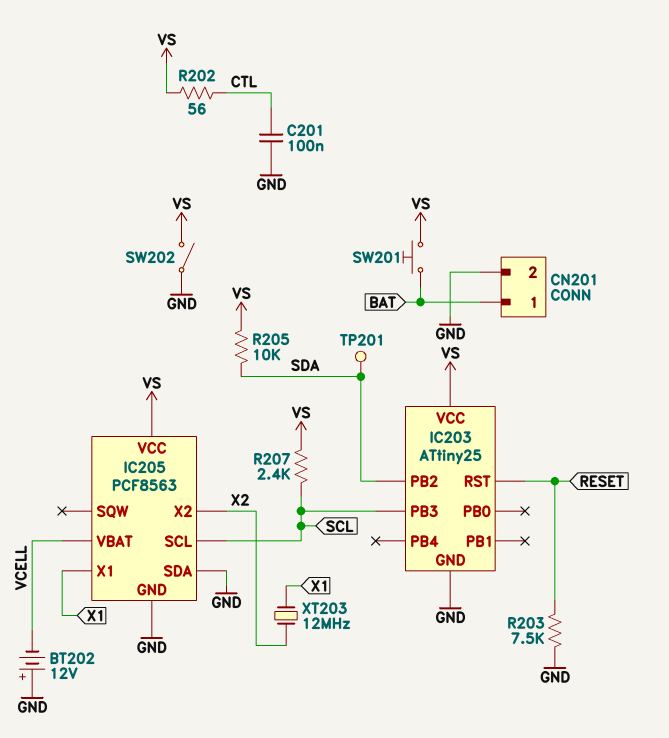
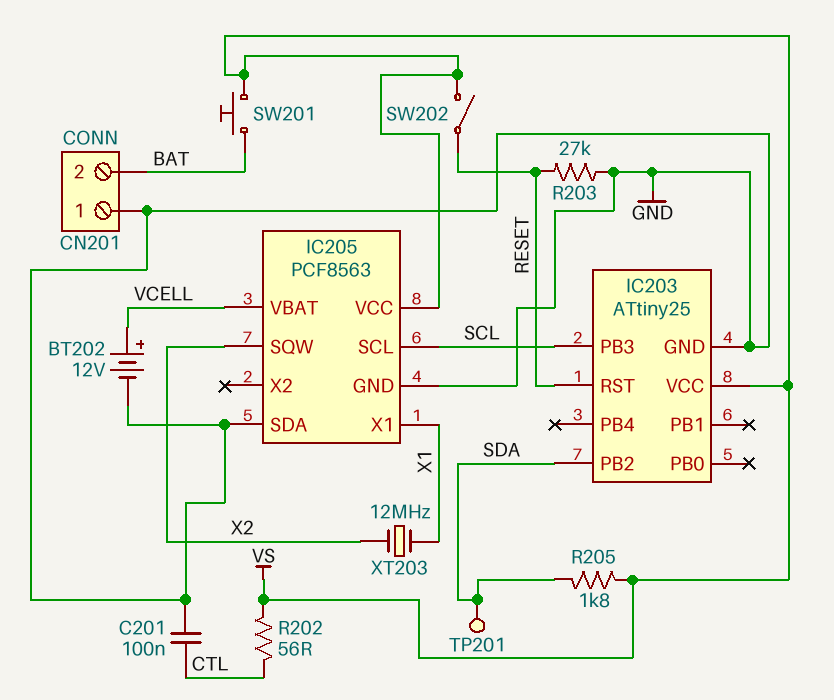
BT202: 12V (plus GND, minus VCELL) -> 12V (plus VCELL, minus GND)
CN201 pin 1: BAT -> GND
CN201 pin 2: GND -> BAT
IC205 pin SQW: none -> X2
IC205 pin X2: X2 -> none
R203: 7.5k (GND, RESET) -> 27k (GND, RESET)
R205: 10k (SDA, VS) -> 1.8k (SDA, VS)
R207: 2.4k (SCL, VS) -> none
SW202: switch (GND, VS) -> switch (RESET, VS)

